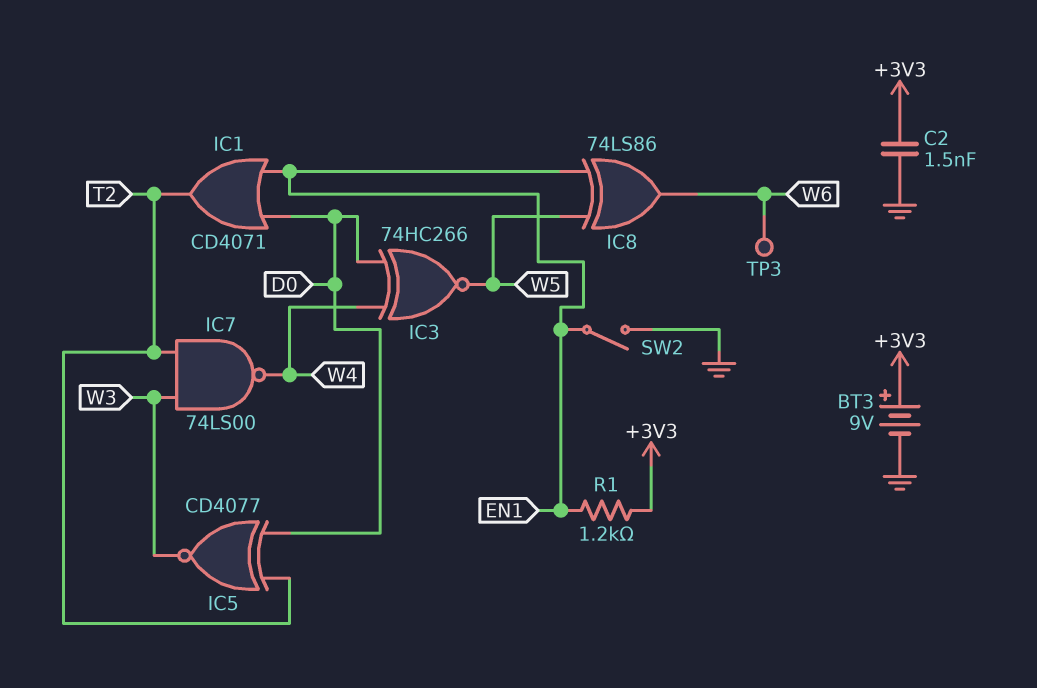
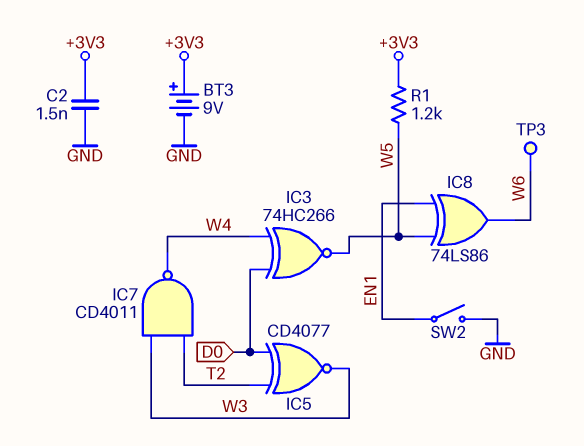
IC1: OR CD4071 (in D0, in EN1, out T2) -> none
IC7: NAND 74LS00 (in T2, in W3, out W4) -> NAND CD4011 (in T2, in W3, out W4)
R1: 1.2k (+3V3, EN1) -> 1.2k (+3V3, W5)

